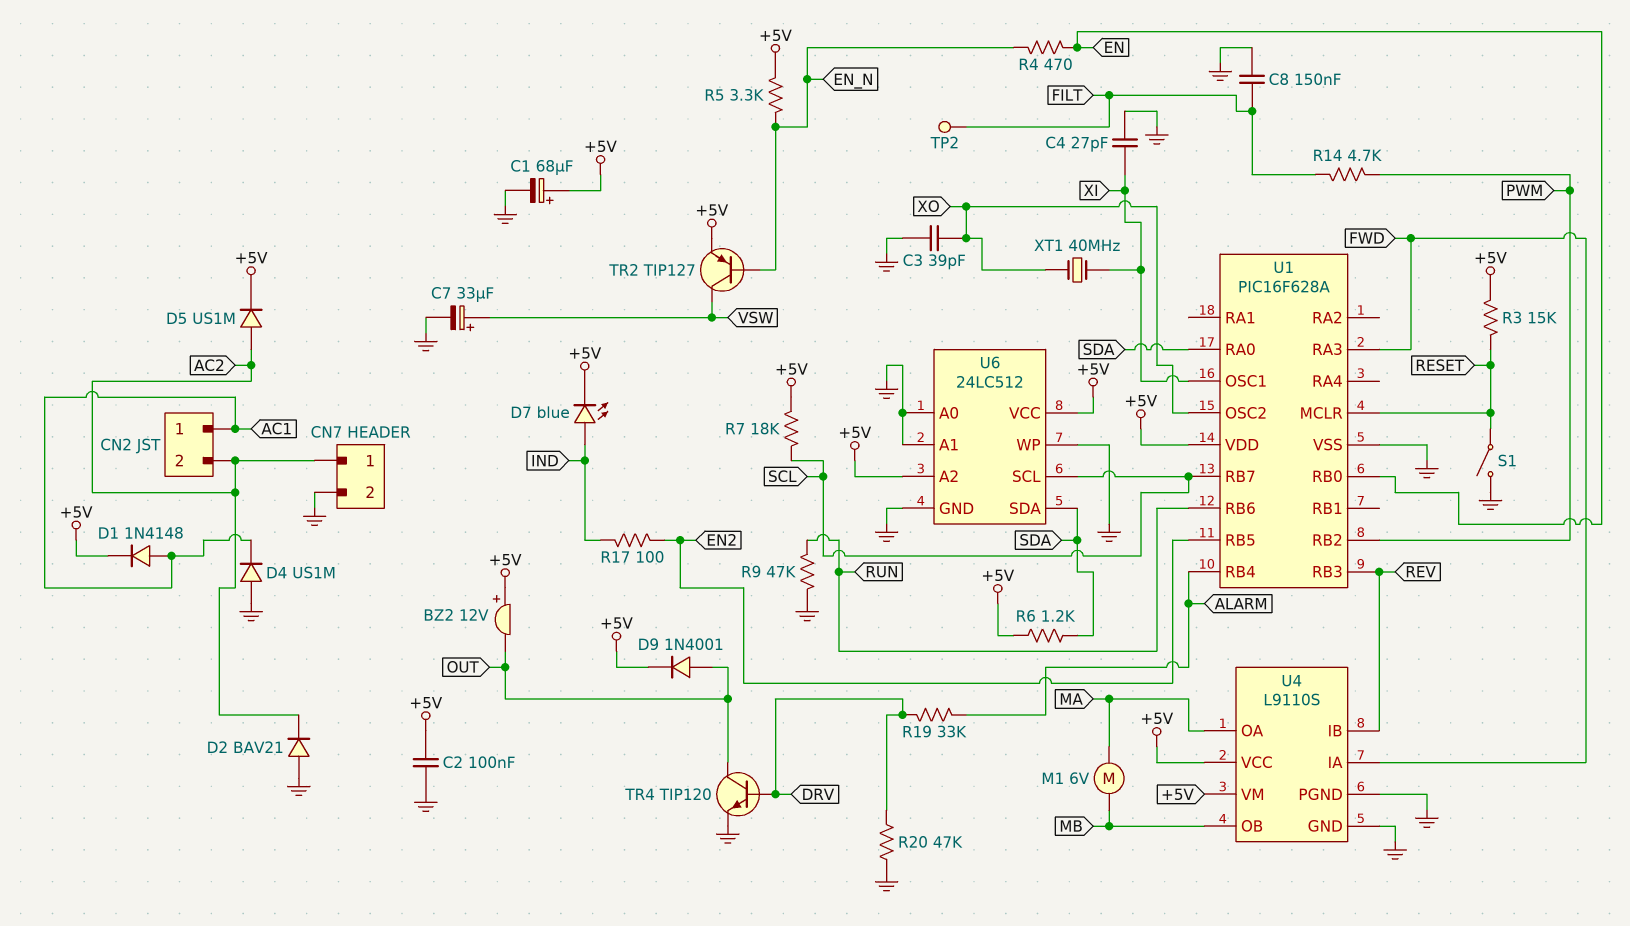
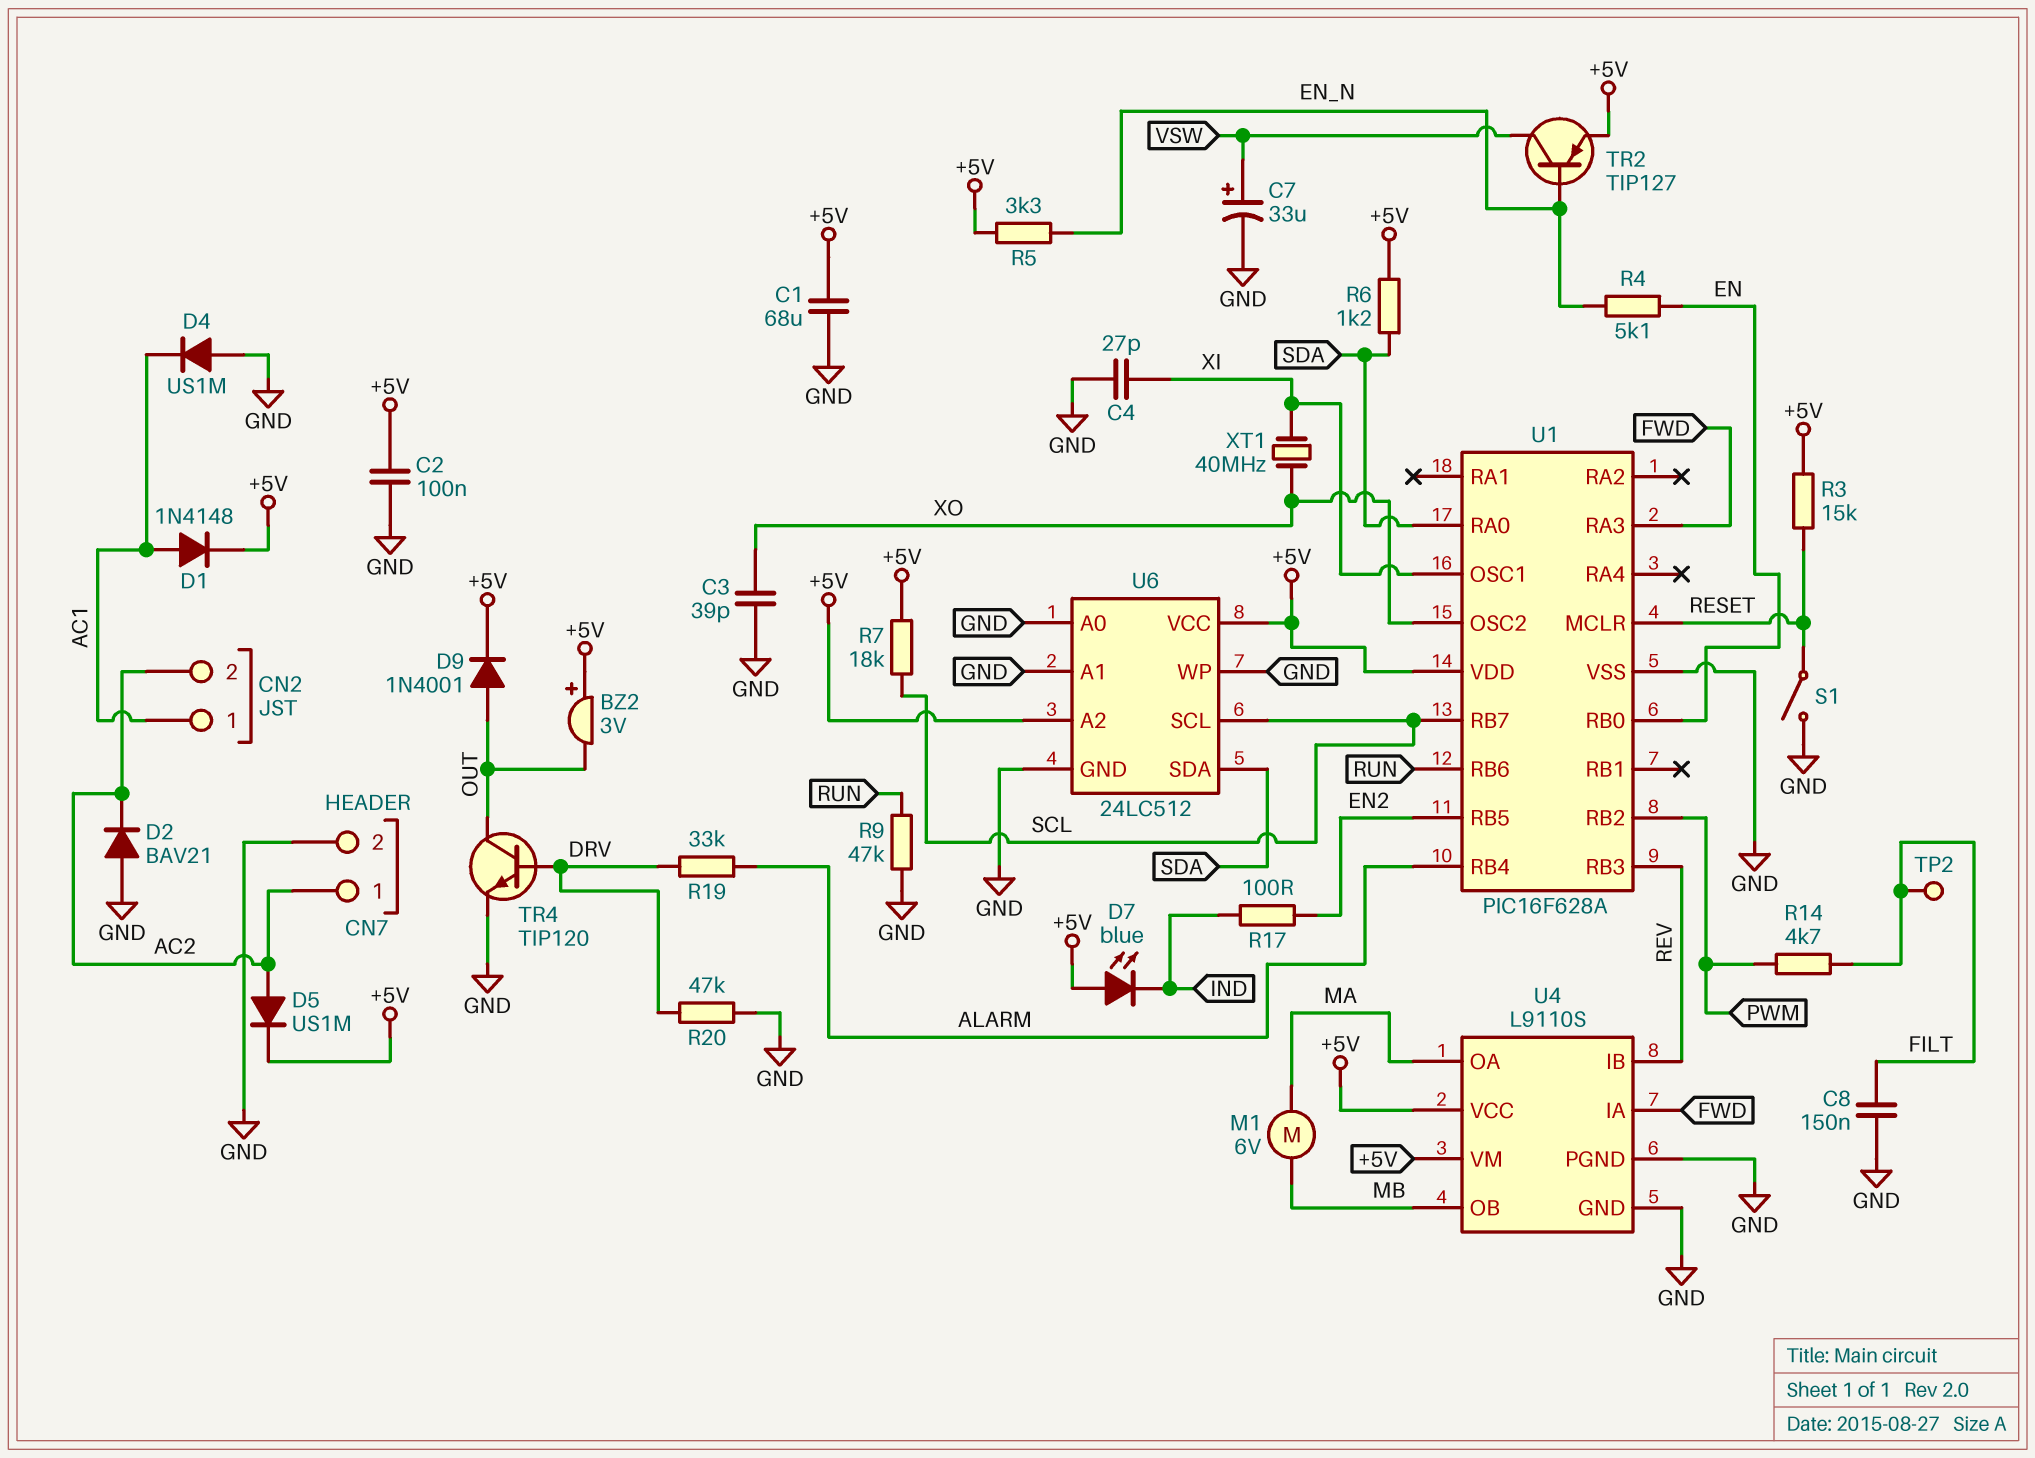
BZ2: buzzer 12V (plus +5V, minus OUT) -> buzzer 3V (plus +5V, minus OUT)
C1: 68uF (plus +5V, minus GND) -> 68uF (+5V, GND)
D7: LED blue (A IND, K +5V) -> LED blue (A +5V, K IND)
R4: 470 (EN, EN_N) -> 5.1k (EN, EN_N)

